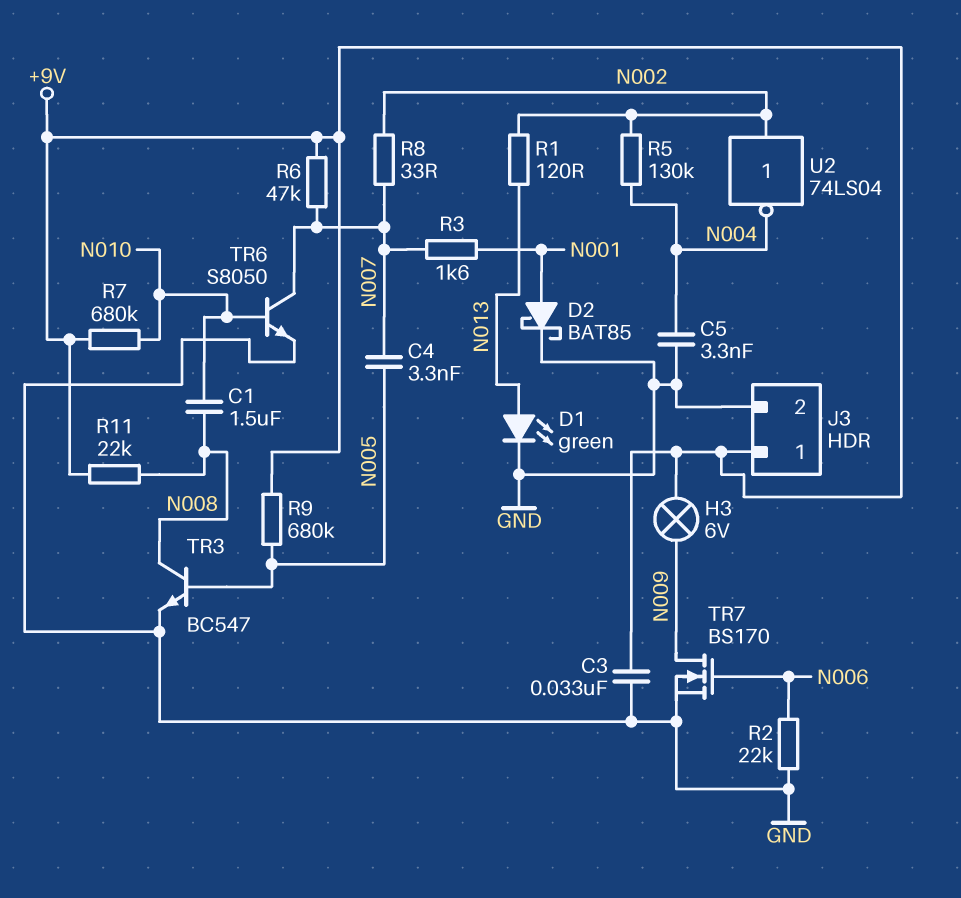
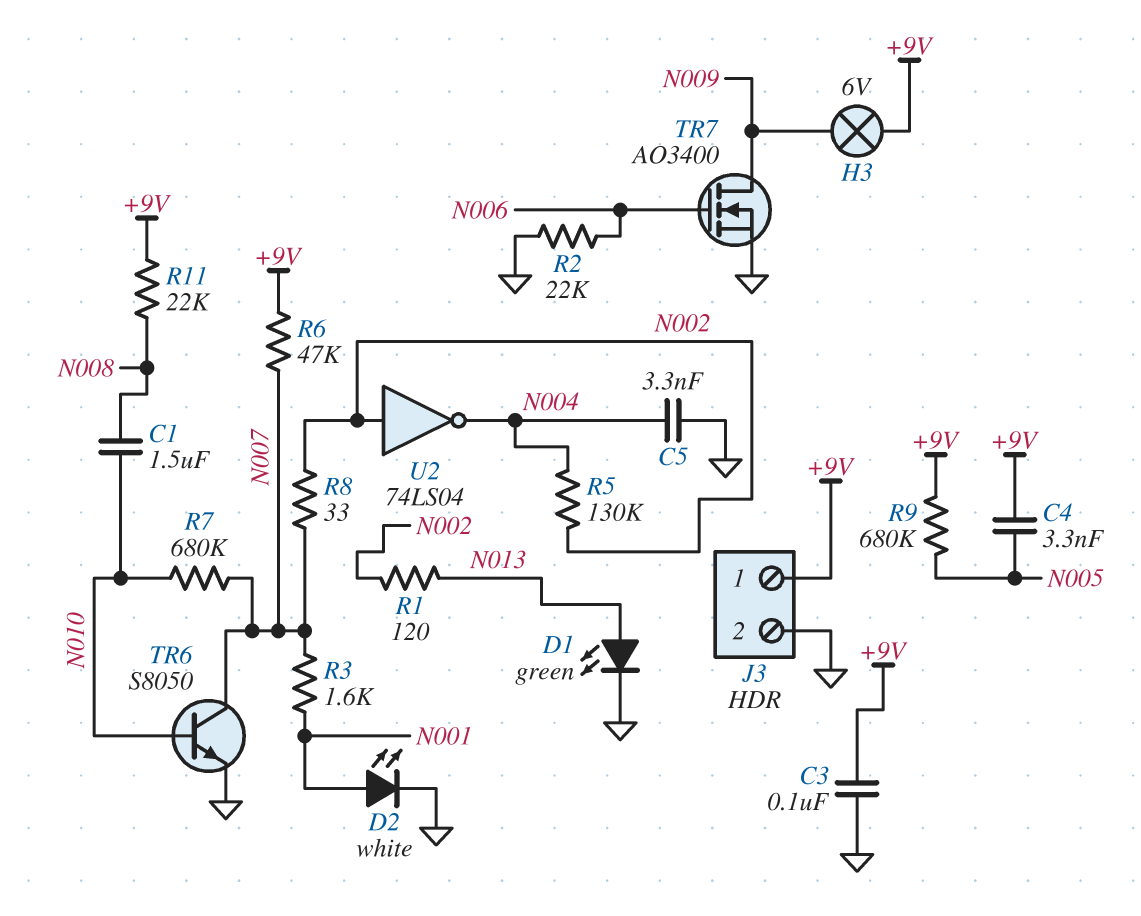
C3: 33nF (+9V, GND) -> 100nF (+9V, GND)
C4: 3.3nF (N005, N007) -> 3.3nF (+9V, N005)
D2: schottky BAT85 (A N001, K GND) -> LED white (A N001, K GND)
R7: 680k (+9V, N010) -> 680k (N007, N010)
TR3: NPN BC547 (B N005, C N008, E GND) -> none
TR7: NMOS BS170 (G N006, D N009, S GND) -> NMOS AO3400 (G N006, D N009, S GND)

